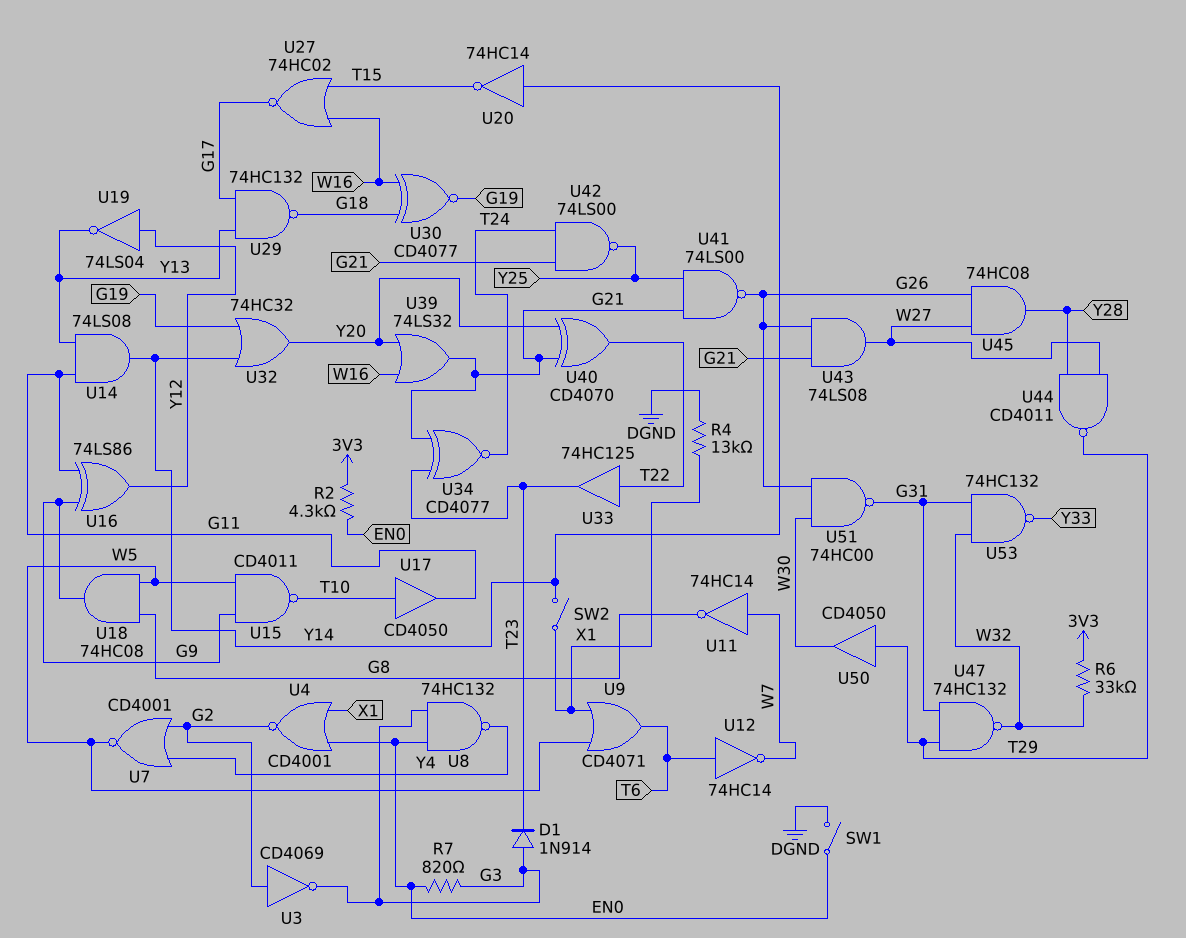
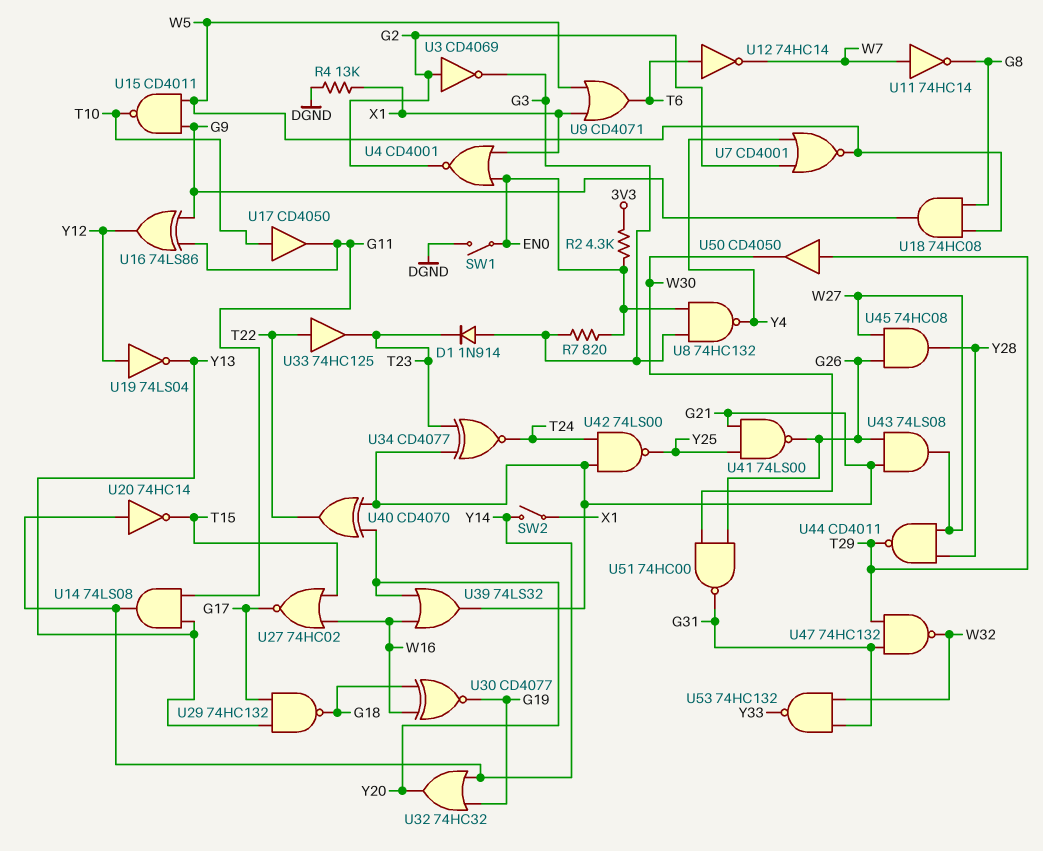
R6: 33k (3V3, W32) -> none

